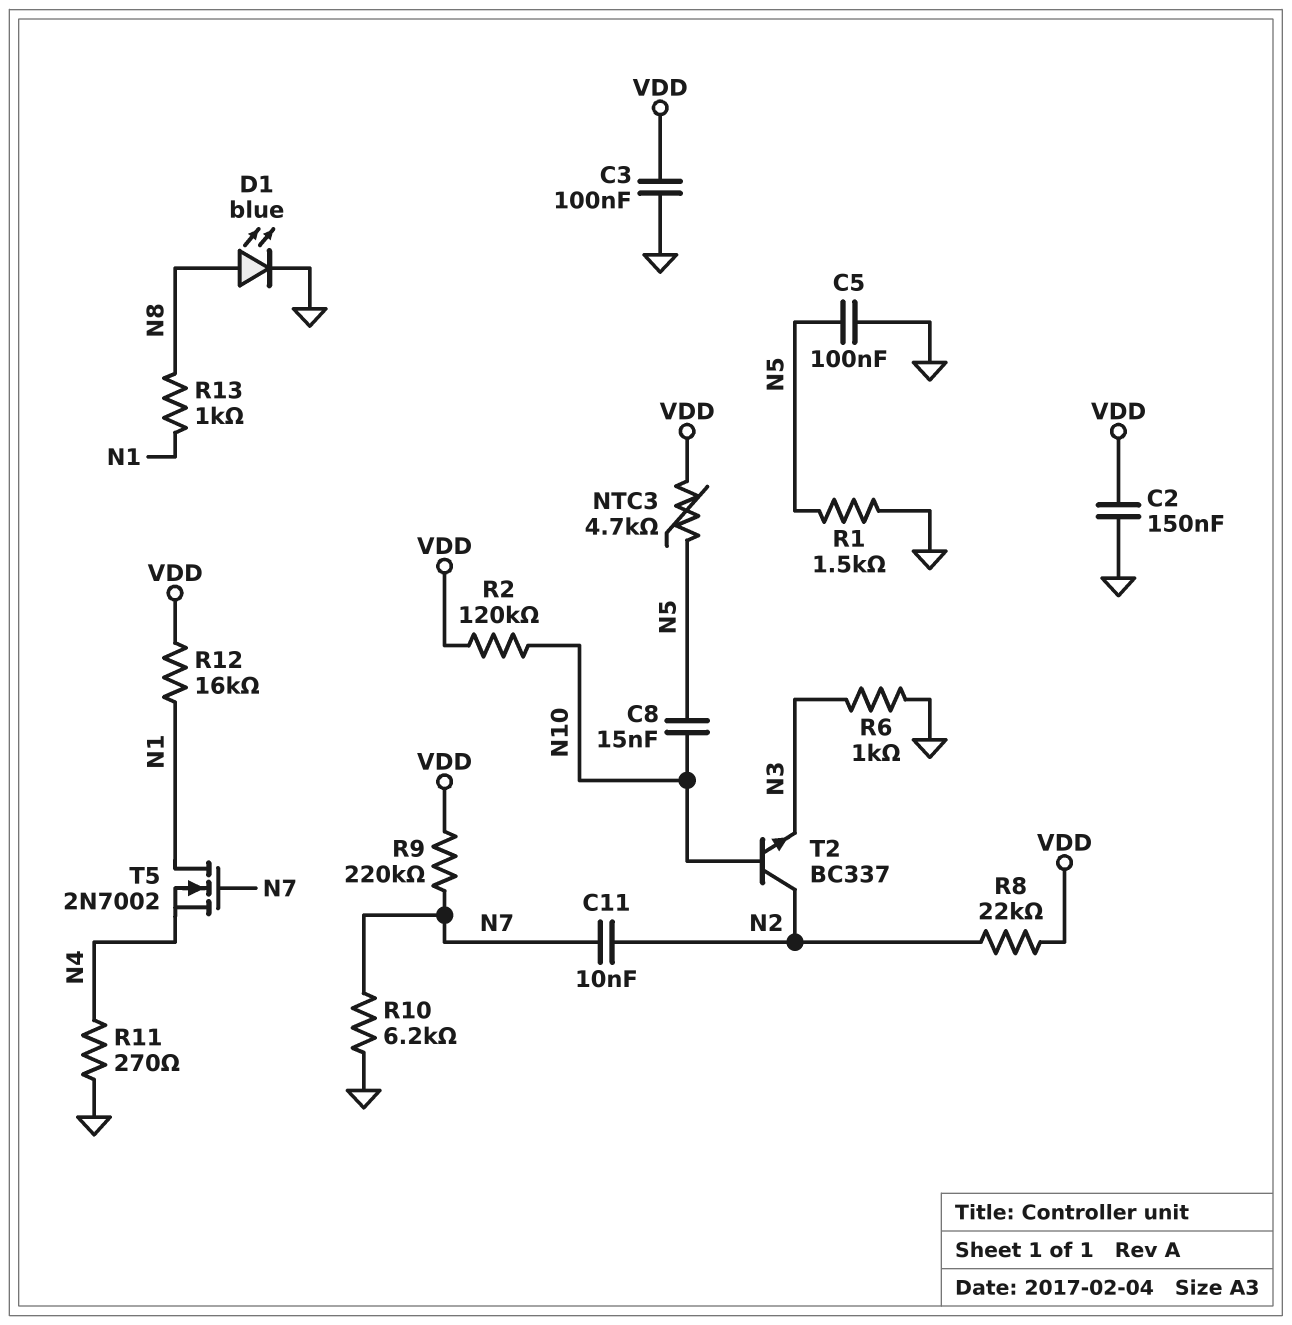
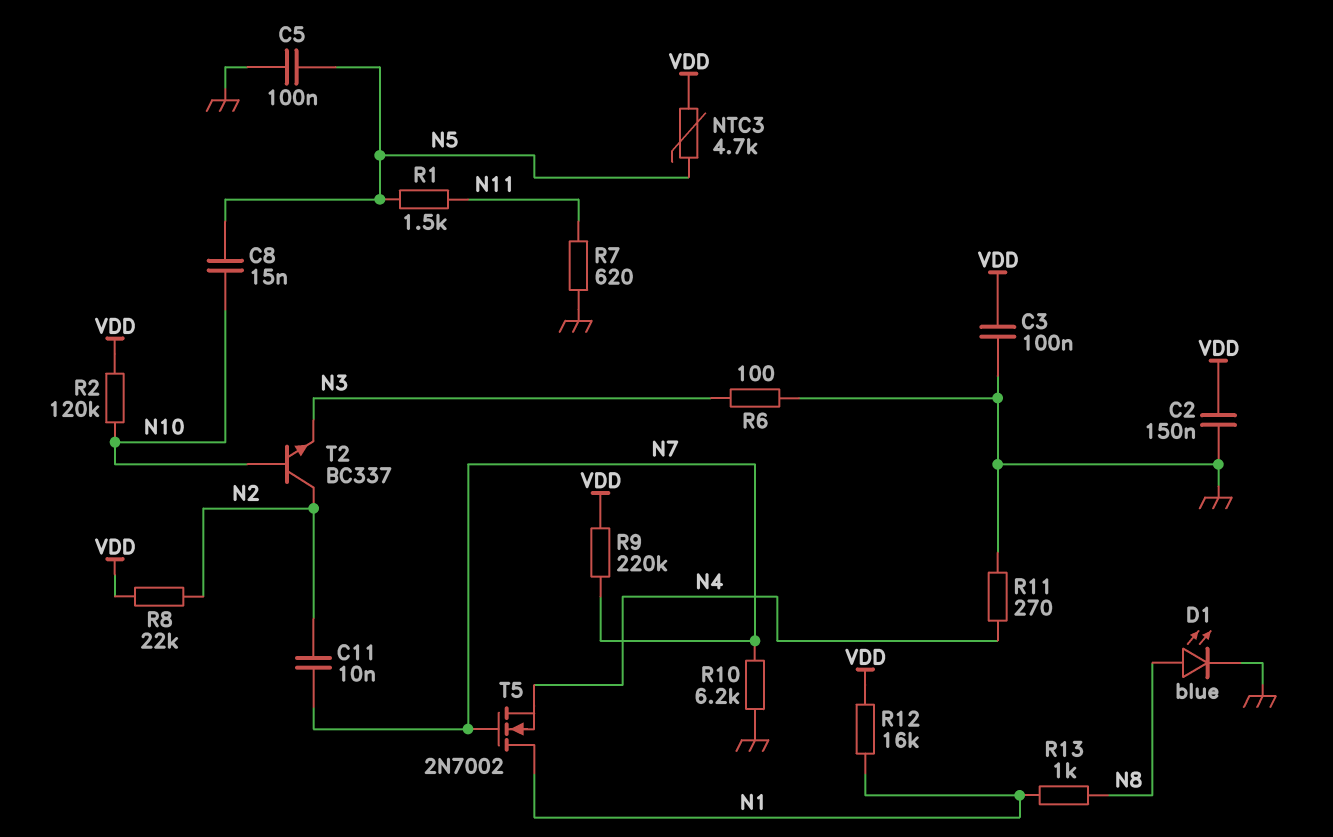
R1: 1.5k (GND, N5) -> 1.5k (N5, N11)
R6: 1k (GND, N3) -> 100 (GND, N3)
R7: none -> 620 (GND, N11)

